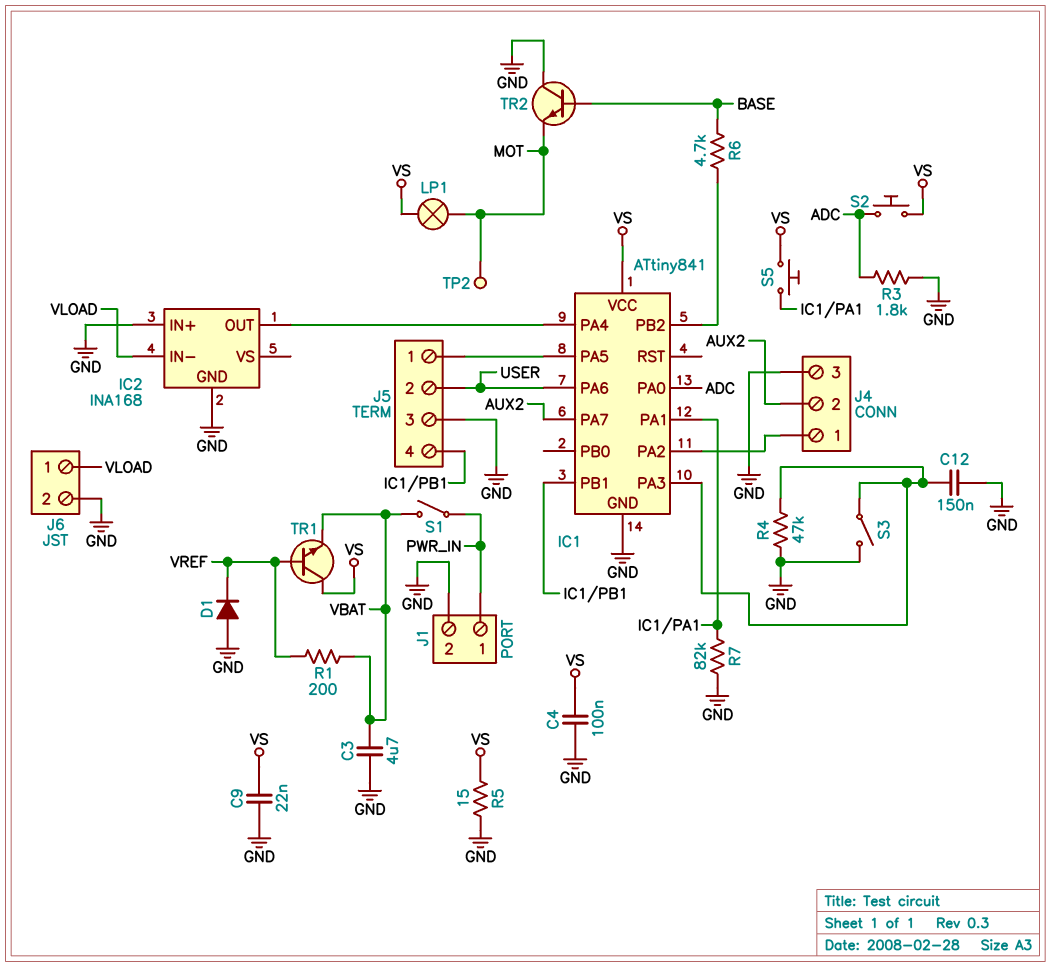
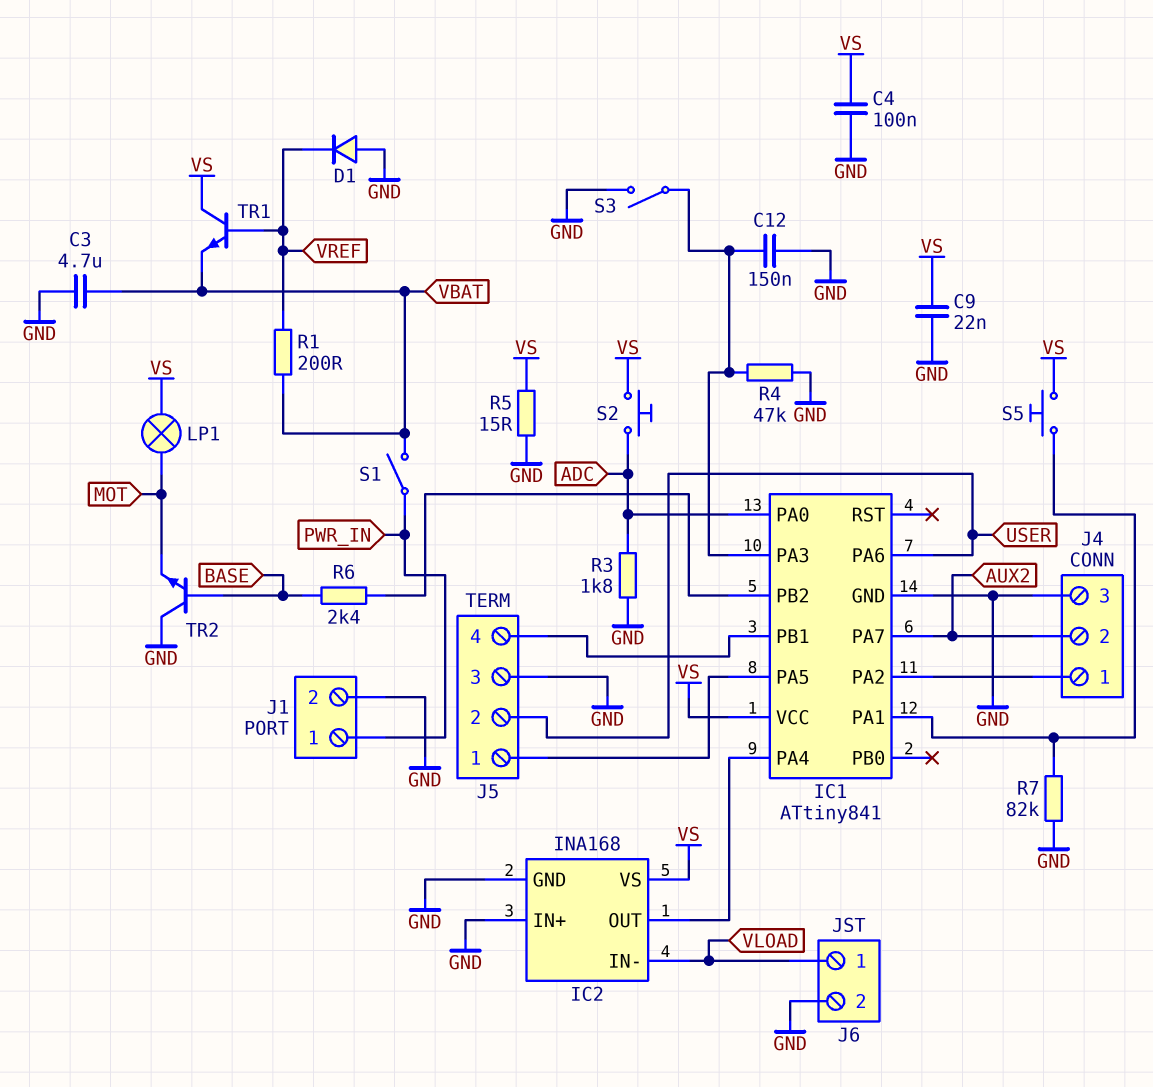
IC2 pin VS: none -> VS
R6: 4.7k (BASE, IC1/PB2) -> 2.4k (BASE, IC1/PB2)
TP2: test point (MOT) -> none

